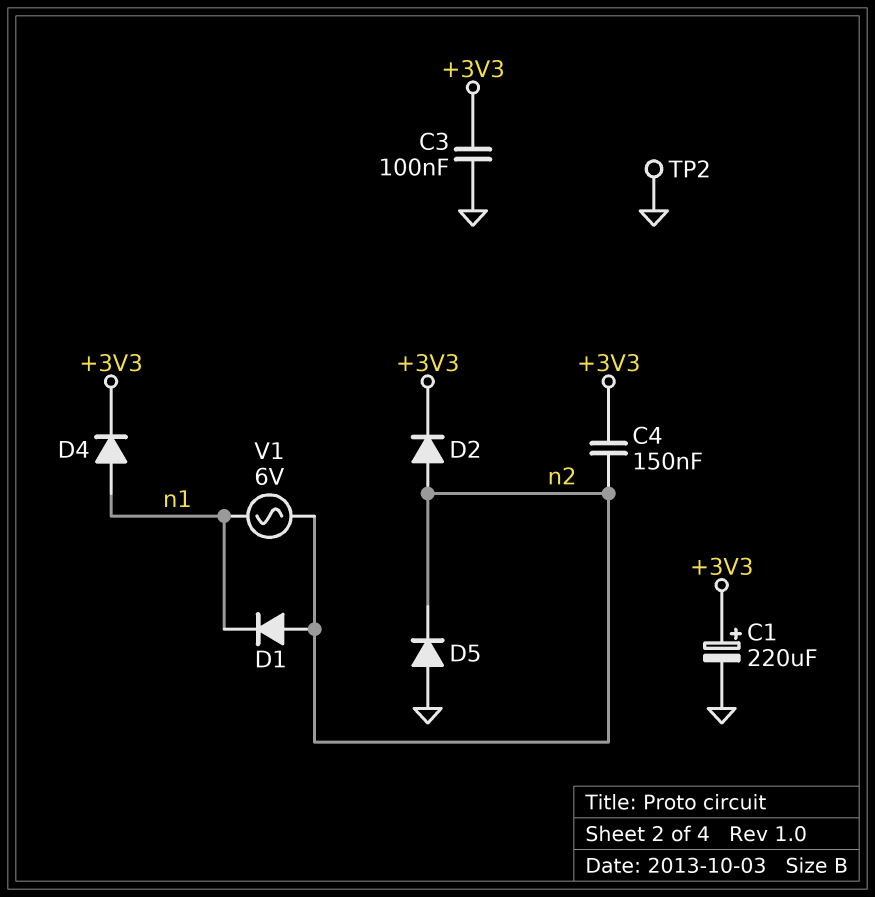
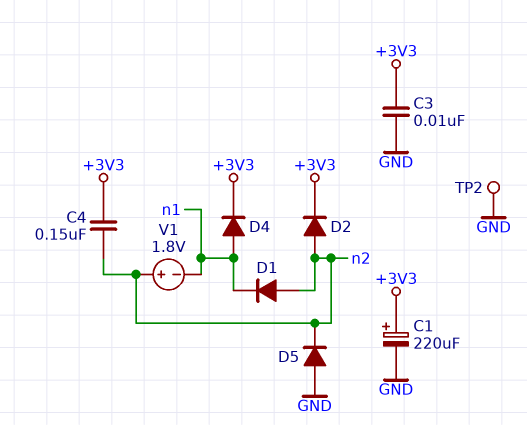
C3: 100nF (+3V3, GND) -> 10nF (+3V3, GND)
V1: AC 6V (n1, n2) -> 1.8V (plus n2, minus n1)

